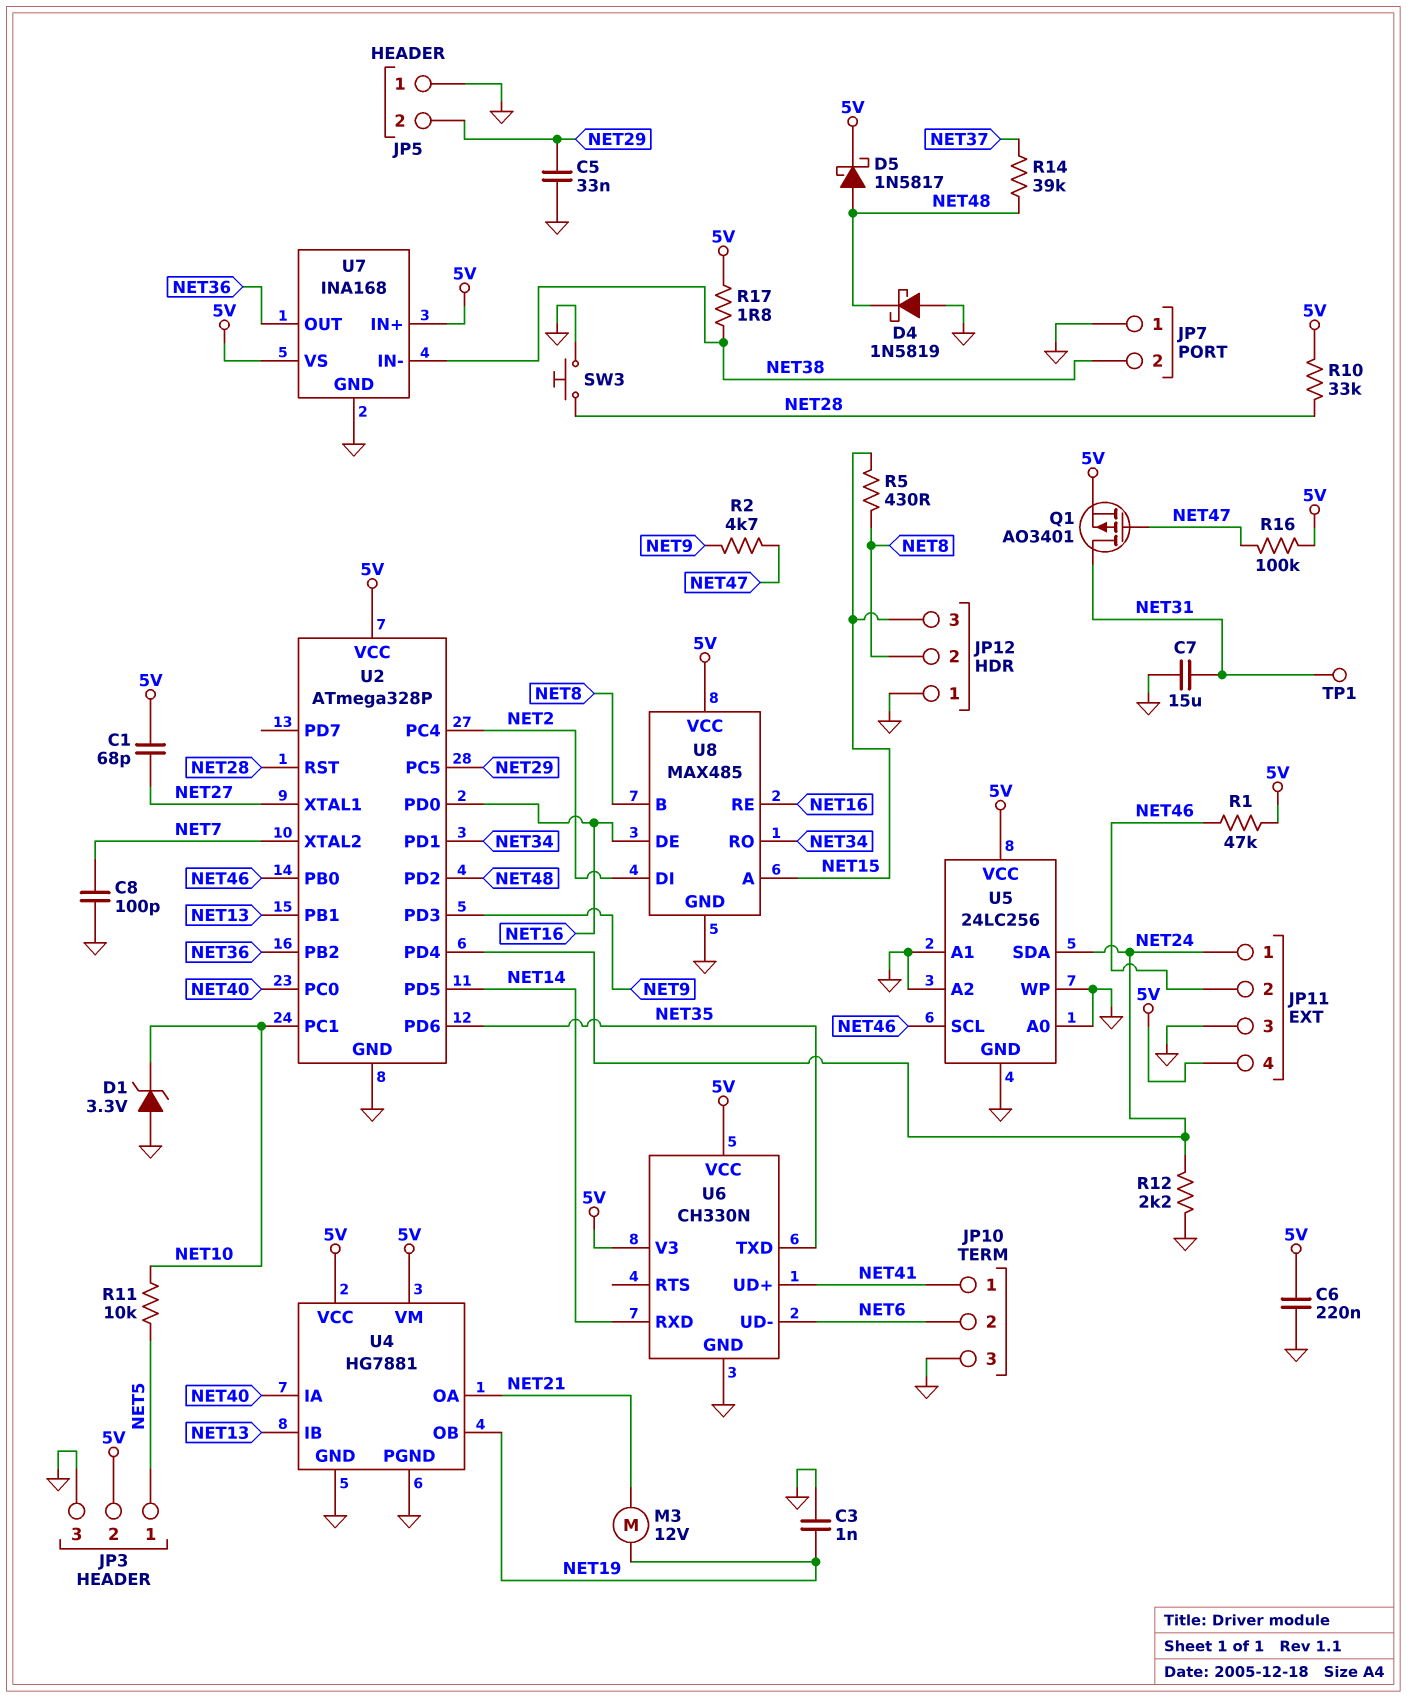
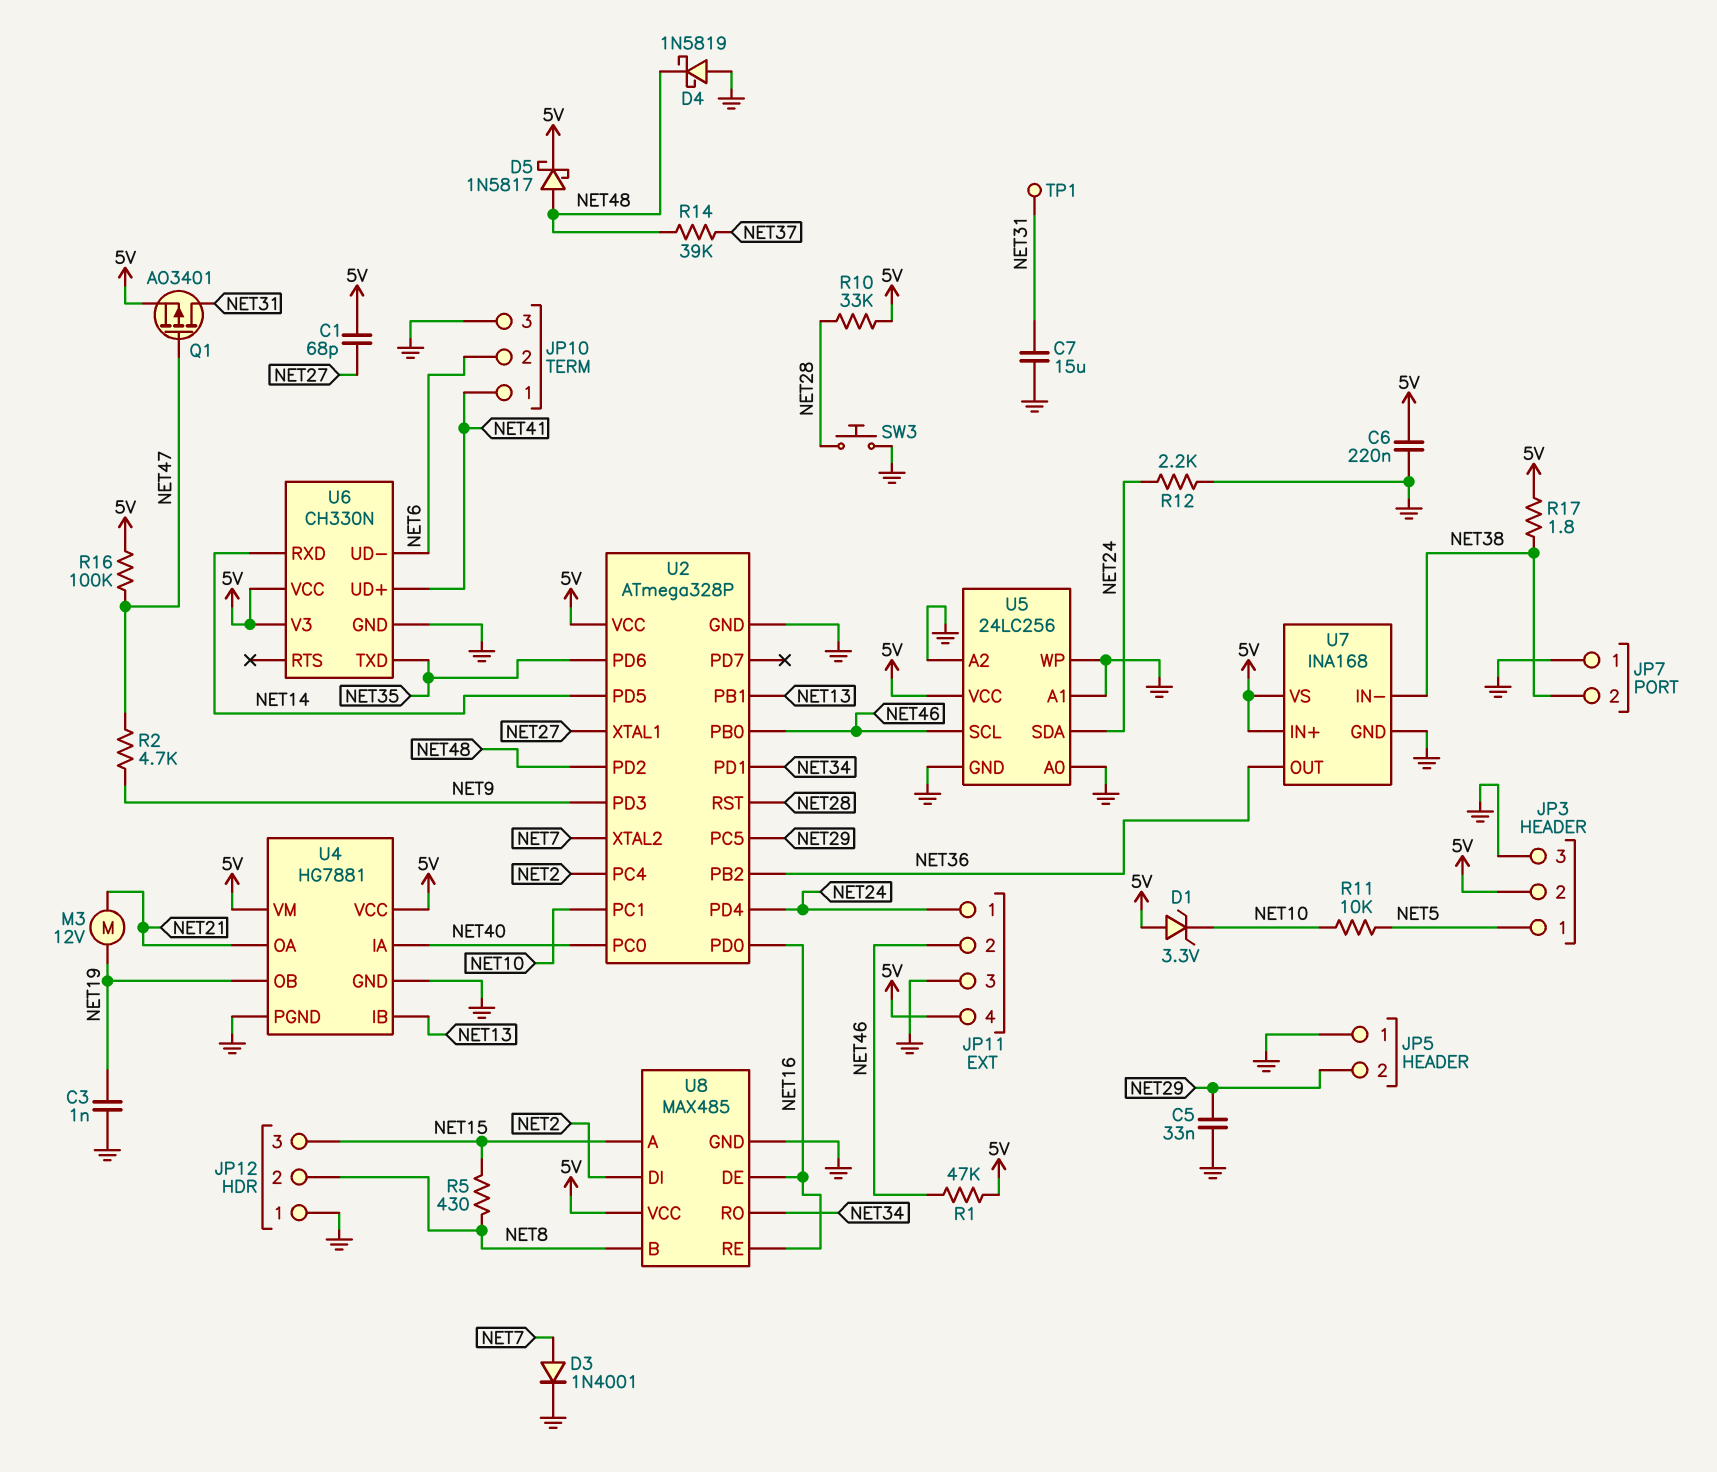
C8: 100pF (GND, NET7) -> none
D1: zener 3.3V (A GND, K NET10) -> zener 3.3V (A 5V, K NET10)
D3: none -> diode 1N4001 (A NET7, K GND)

